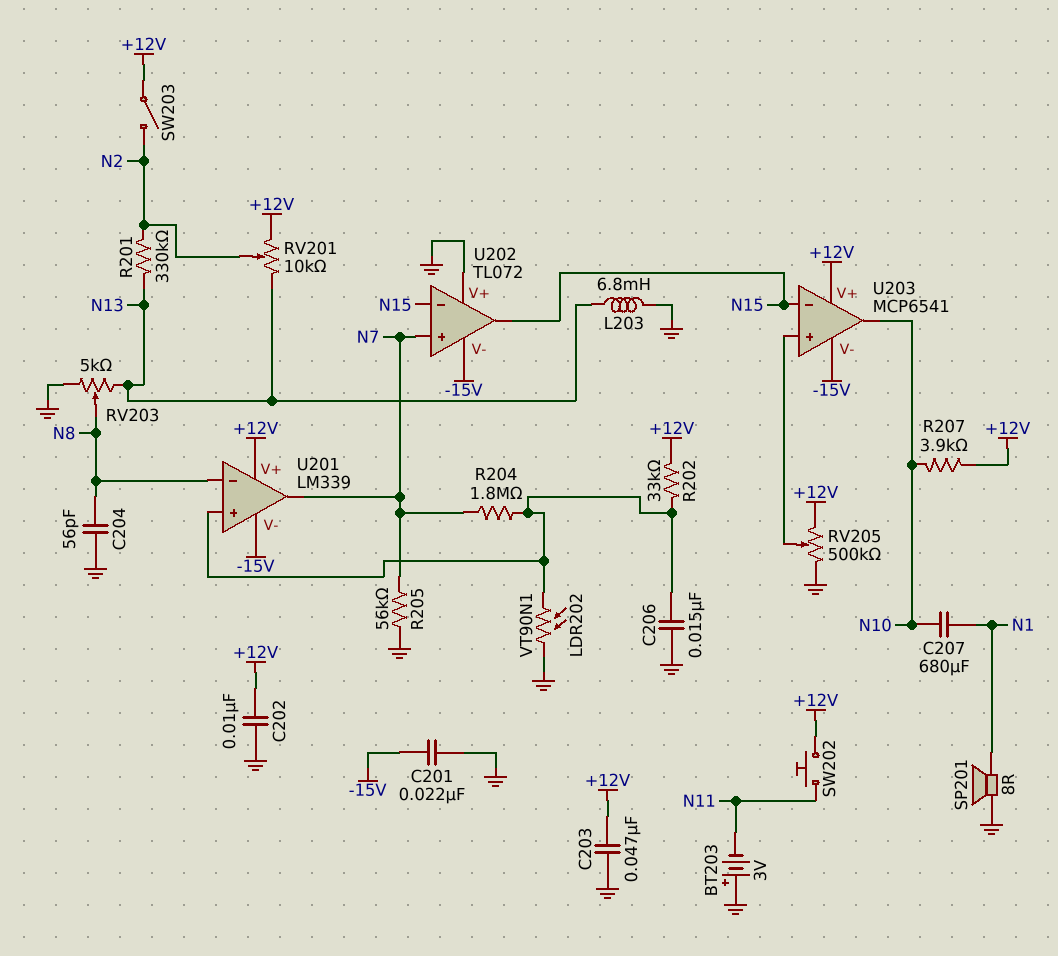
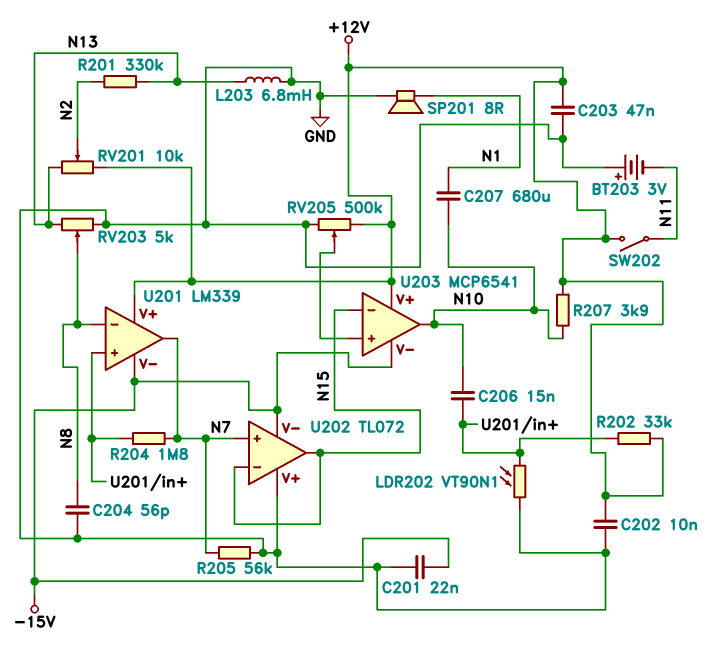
C206: 15nF (GND, U201/in+) -> 15nF (N10, U201/in+)
SW202: button (+12V, N11) -> switch (+12V, N11)
SW203: switch (+12V, N2) -> none

